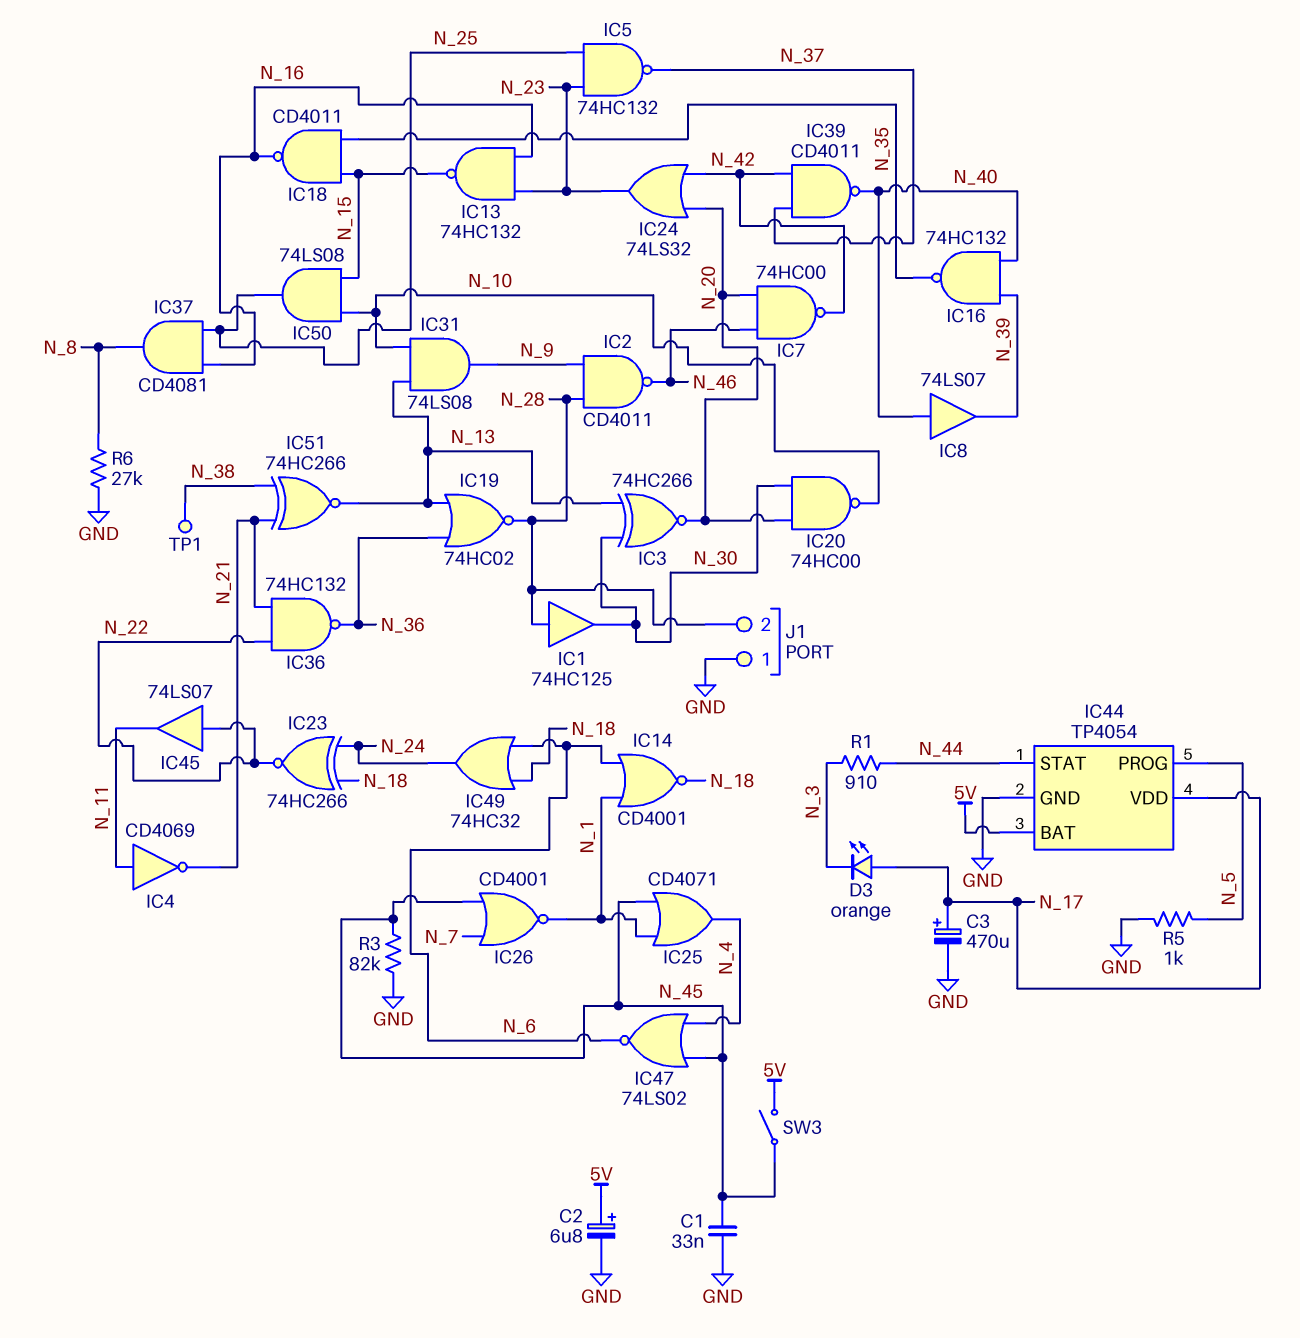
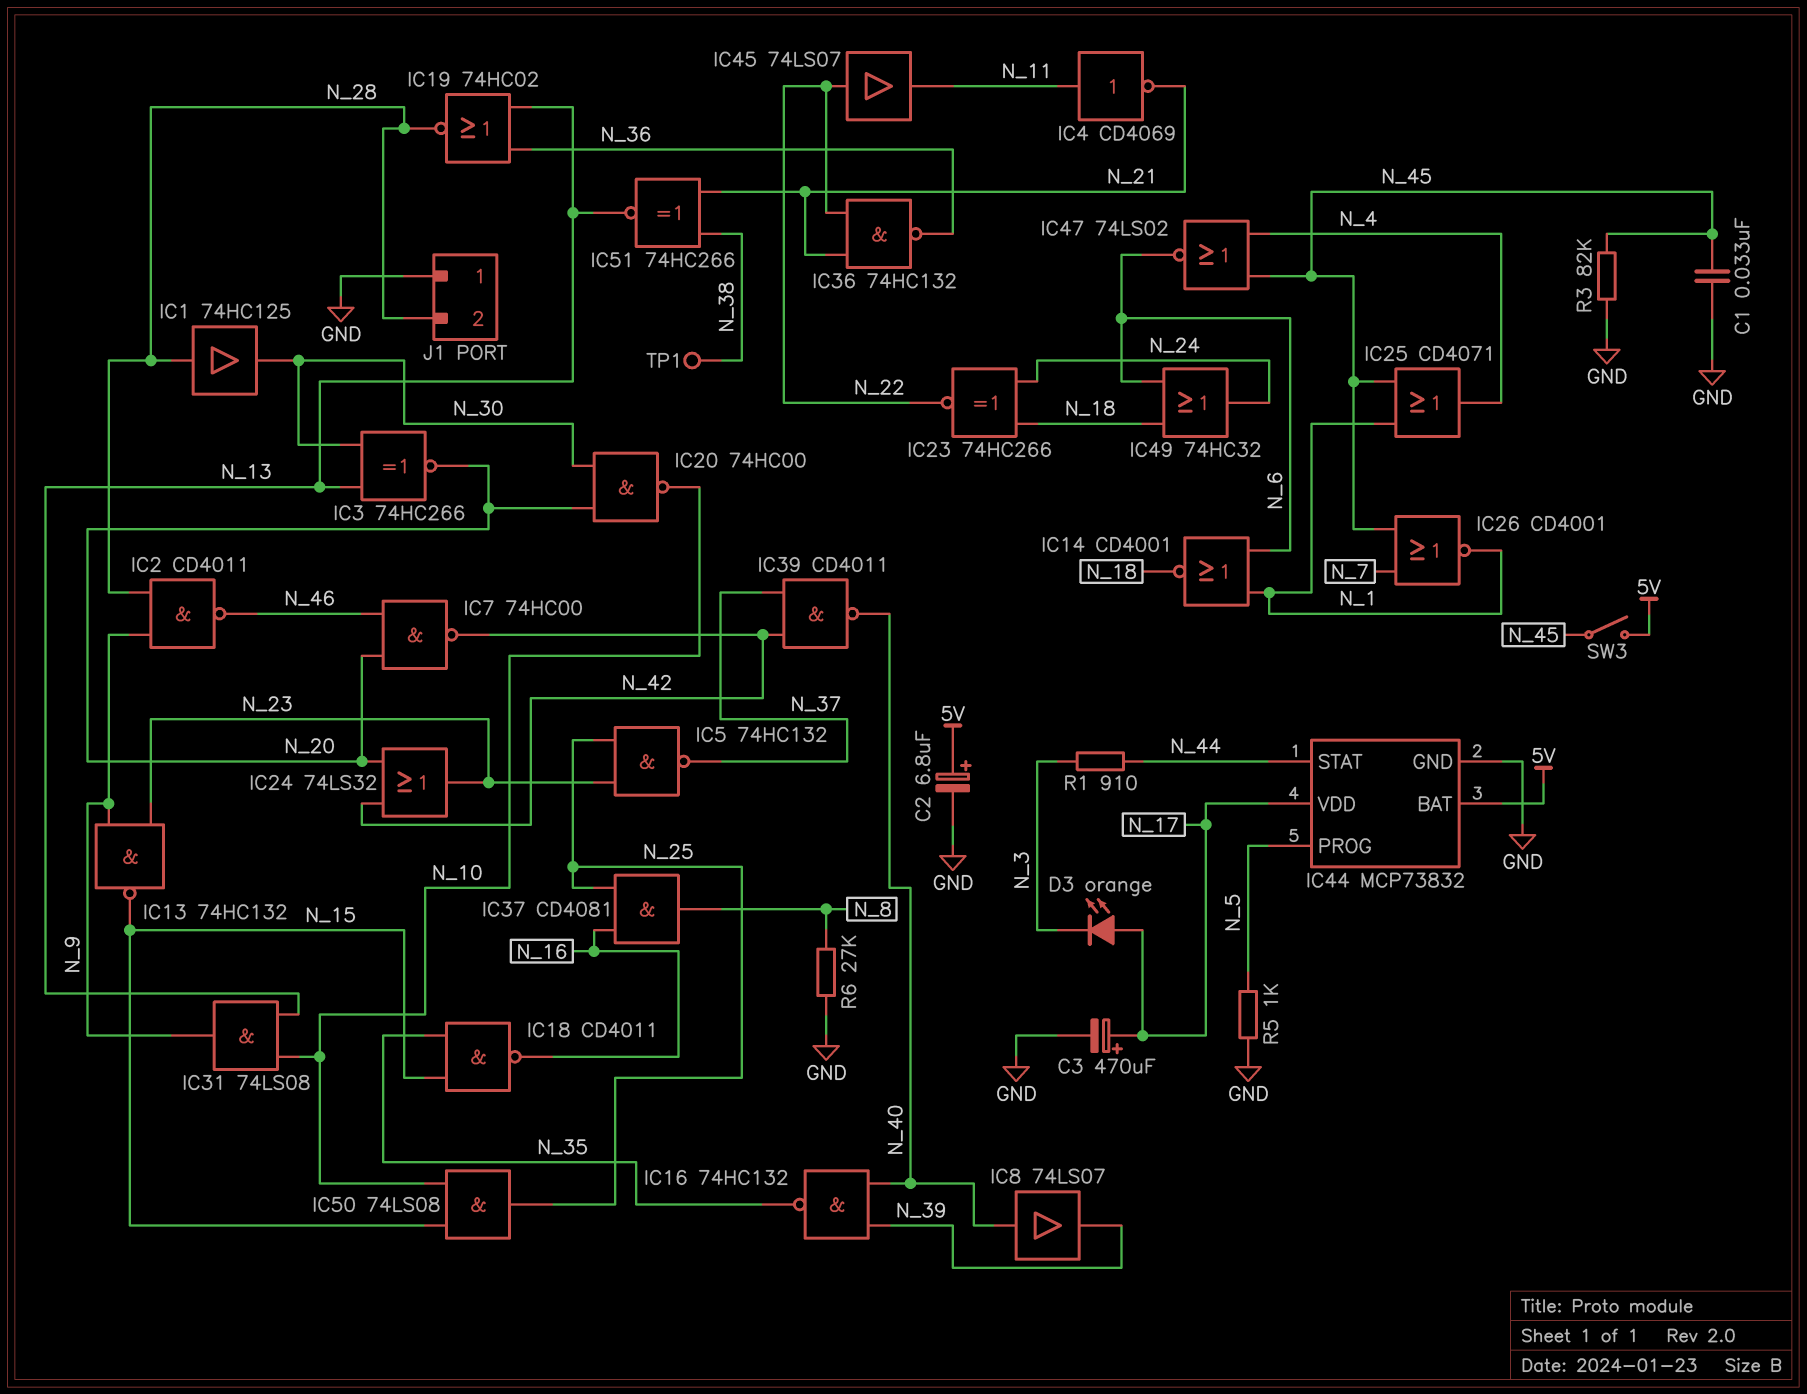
IC13: NAND 74HC132 (in N_16, in N_23, out N_15) -> NAND 74HC132 (in N_9, in N_23, out N_15)
IC44: TP4054 -> MCP73832

